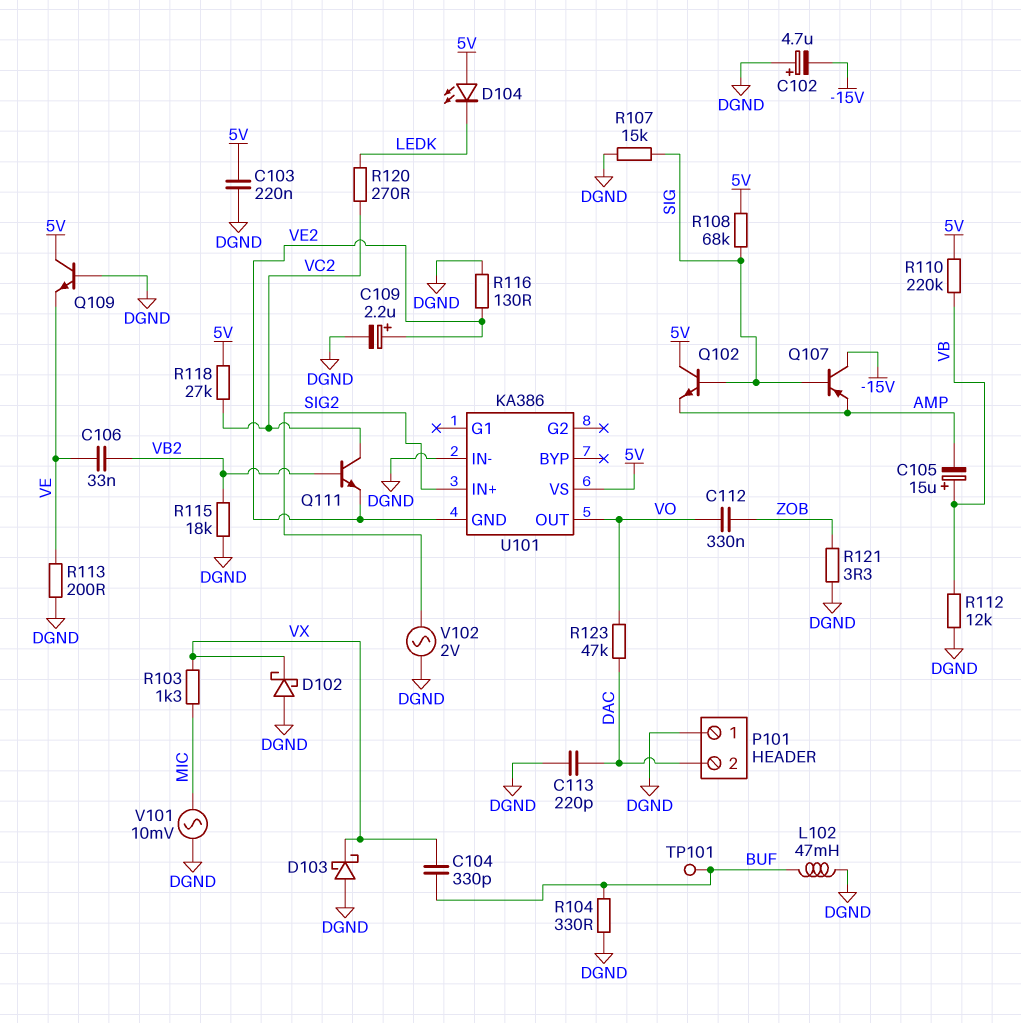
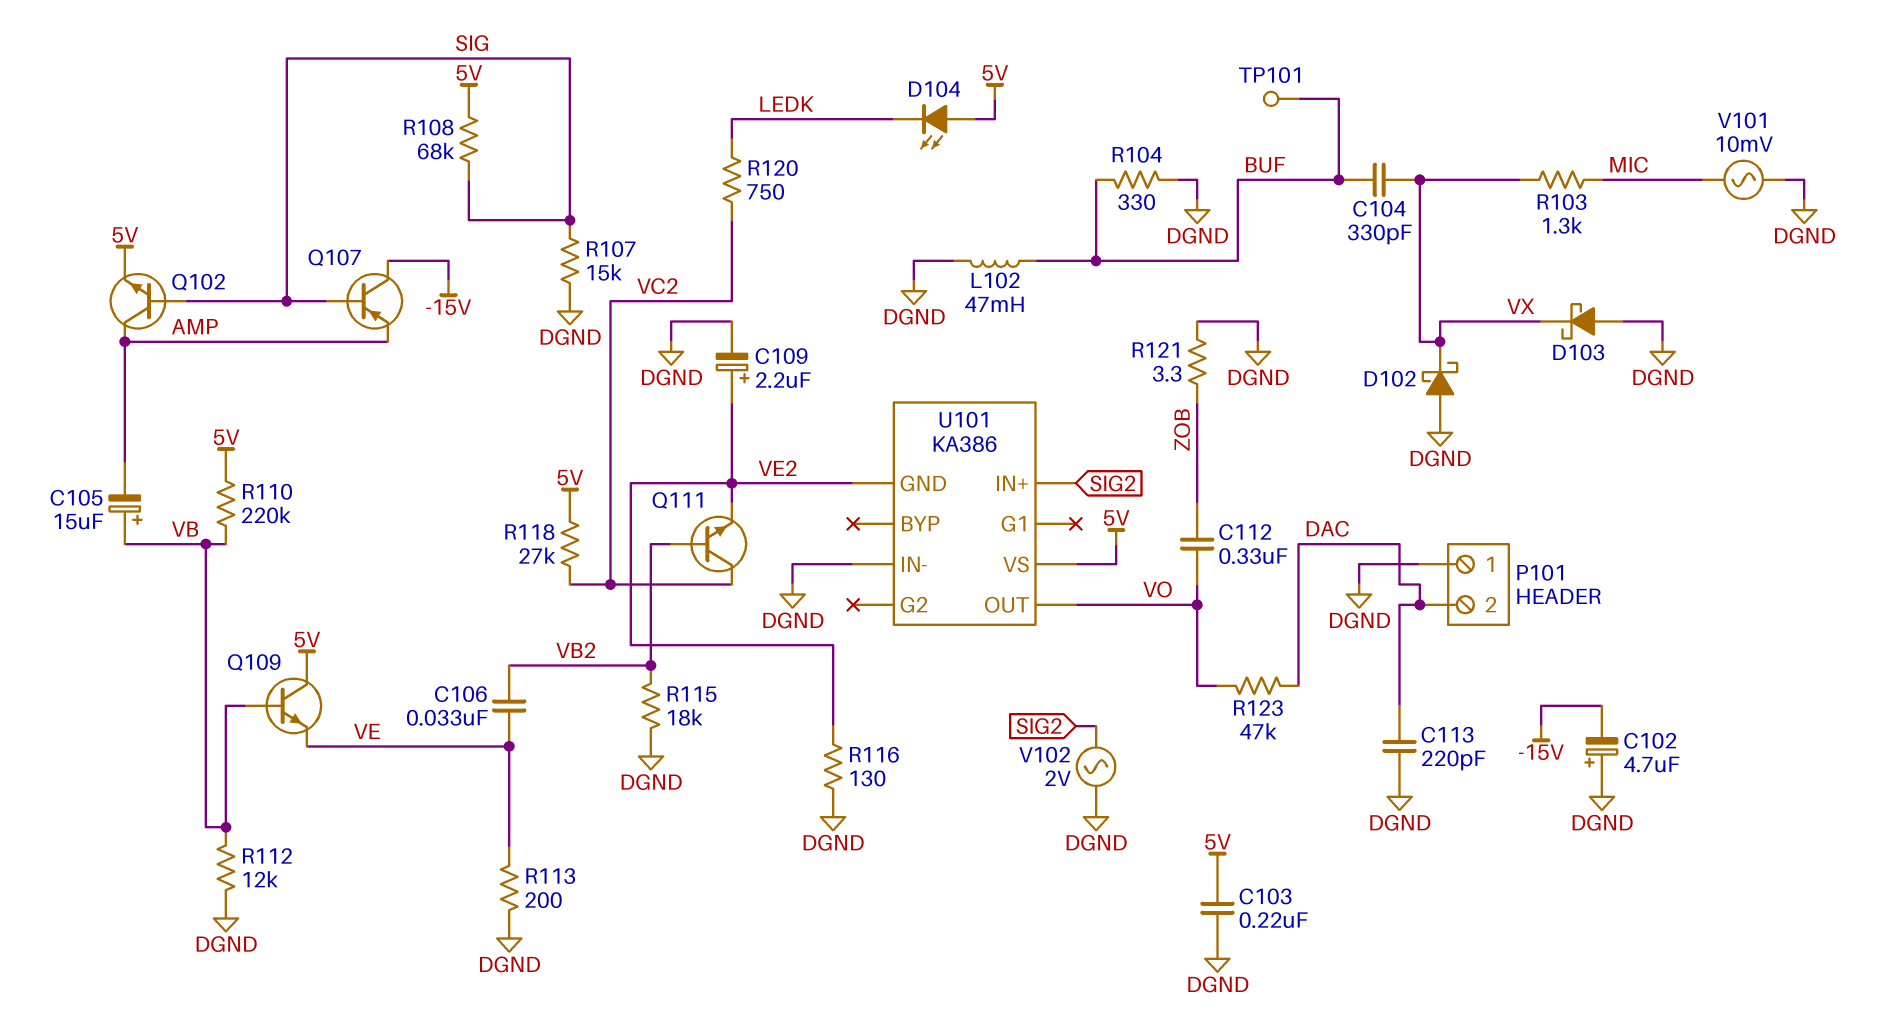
Q102: NPN (B SIG, C 5V, E AMP) -> NPN (B SIG, C AMP, E 5V)
Q109: NPN (B DGND, C 5V, E VE) -> NPN (B VB, C 5V, E VE)
R120: 270 (LEDK, VC2) -> 750 (LEDK, VC2)

